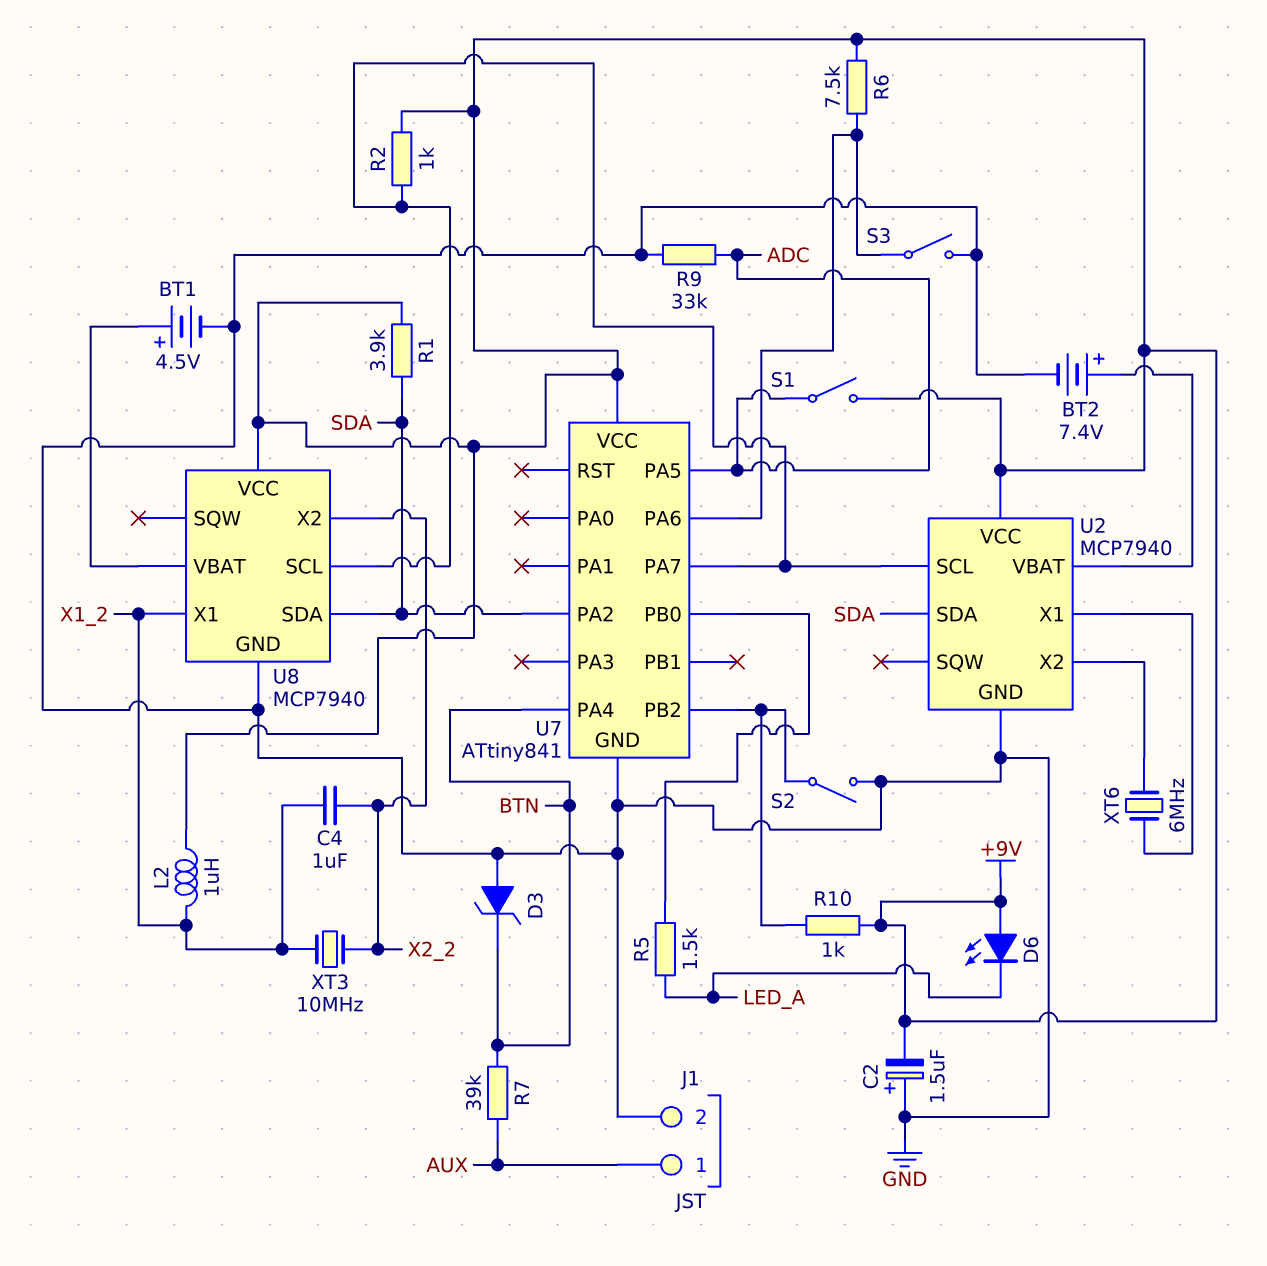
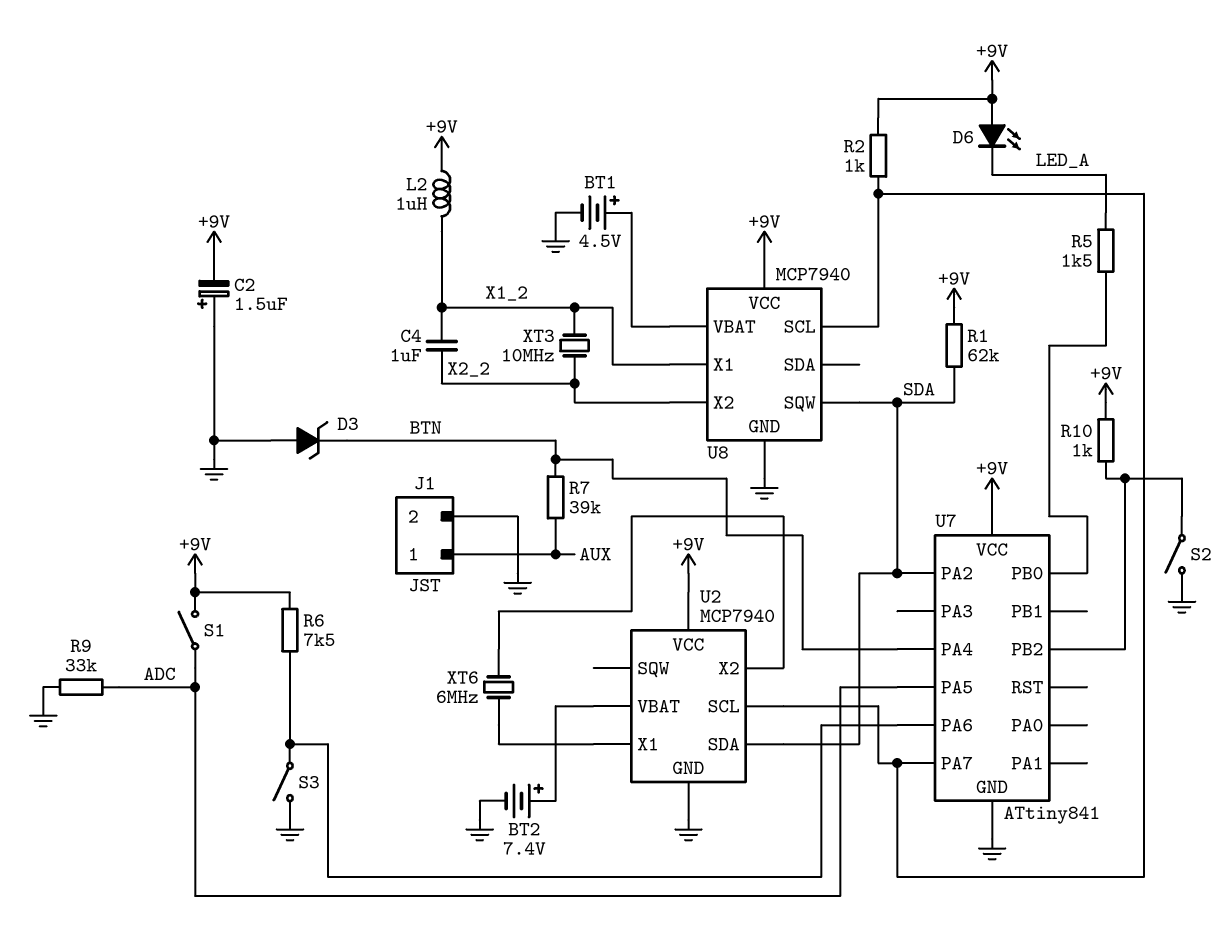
R1: 3.9k (+9V, SDA) -> 62k (+9V, SDA)
U8 pin SDA: SDA -> none
U8 pin SQW: none -> SDA

